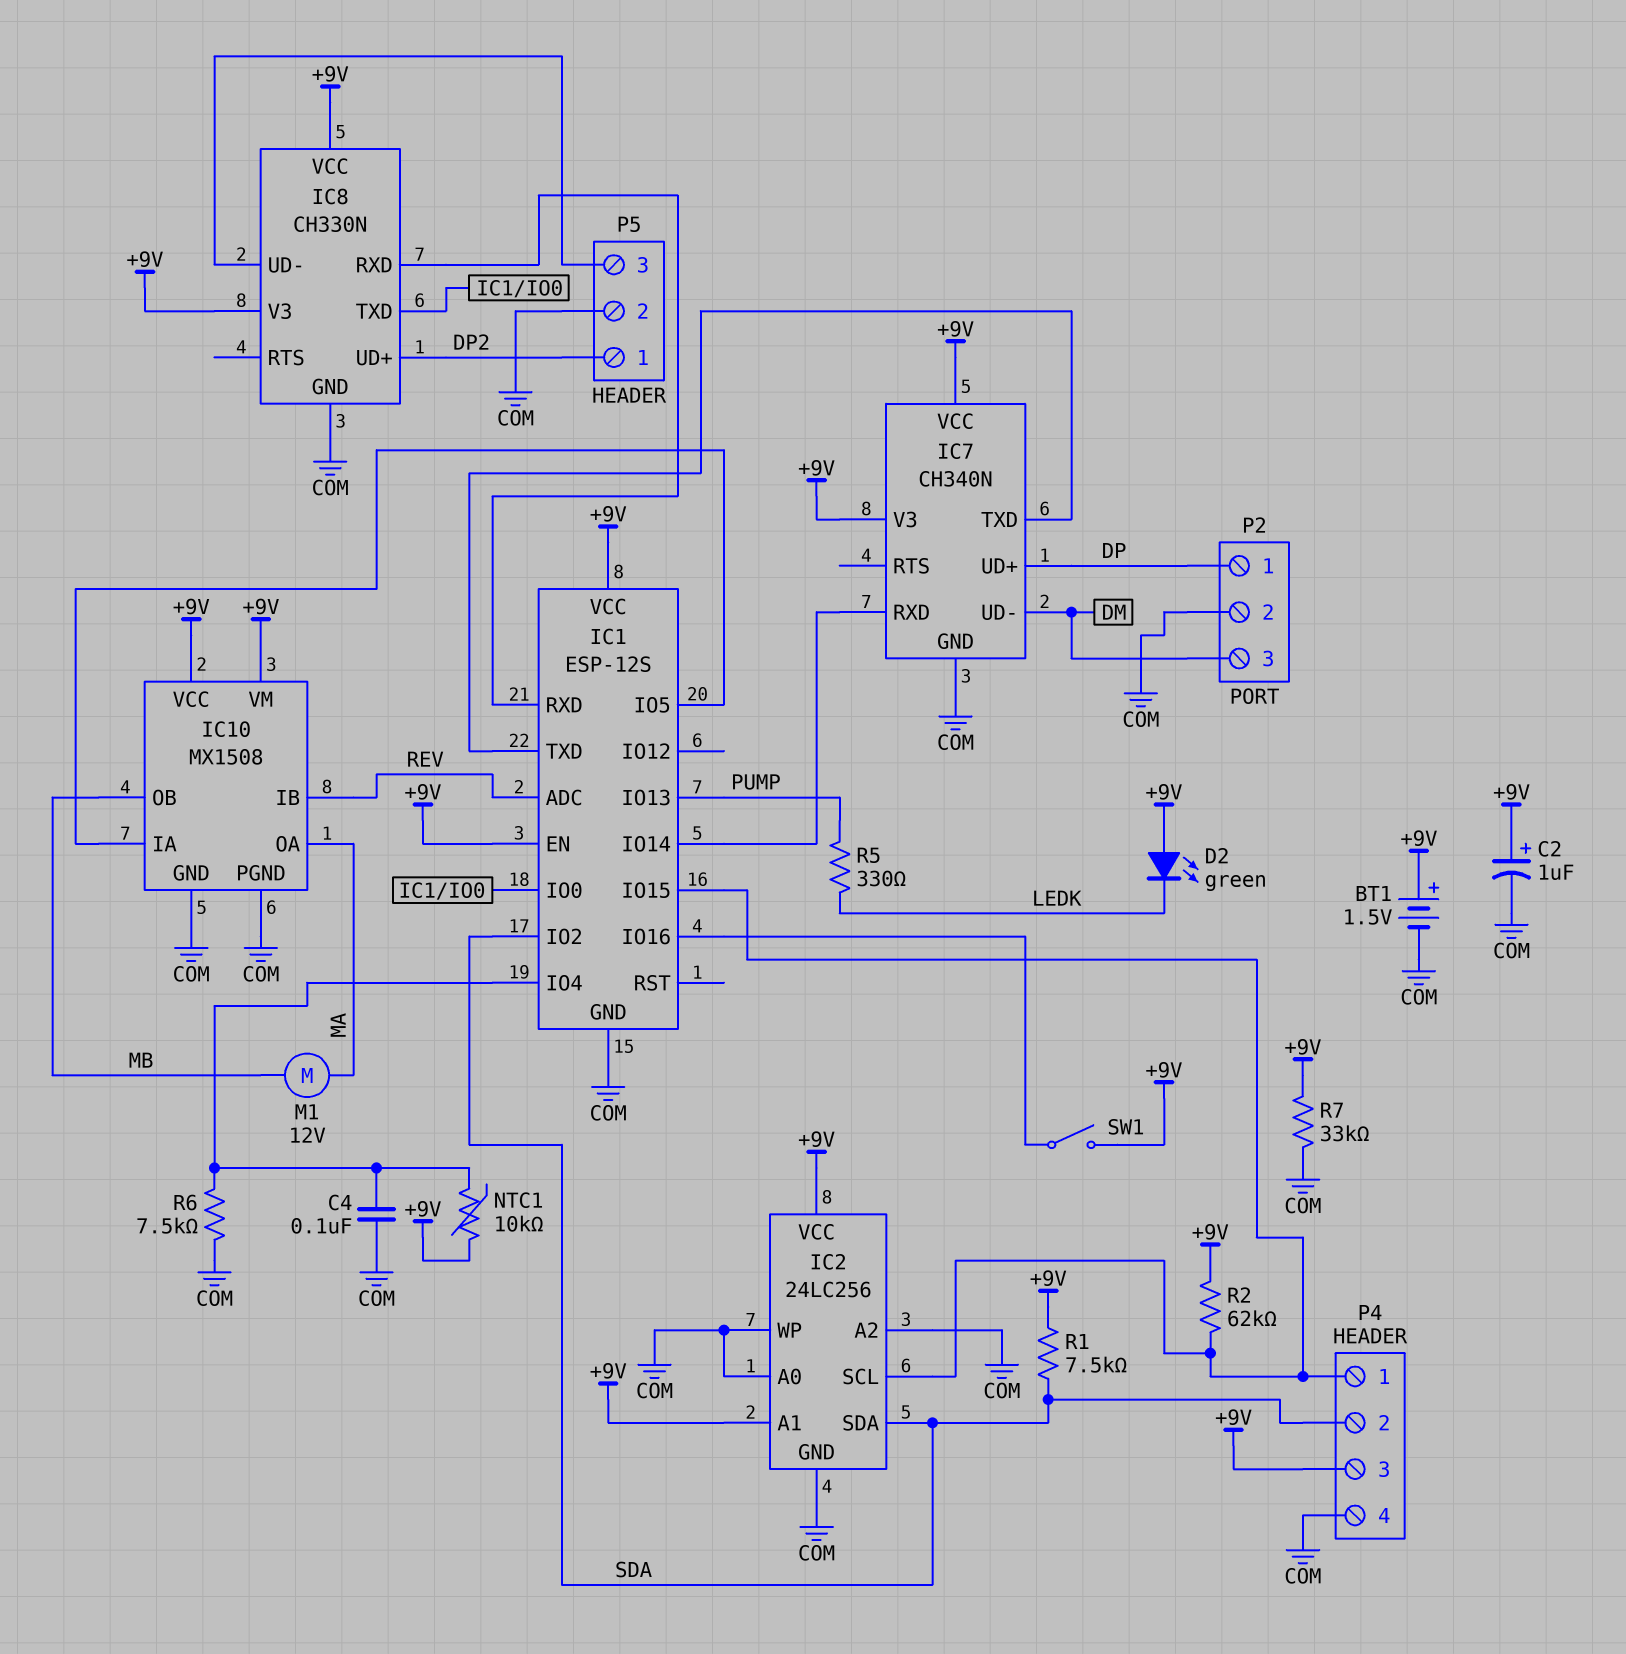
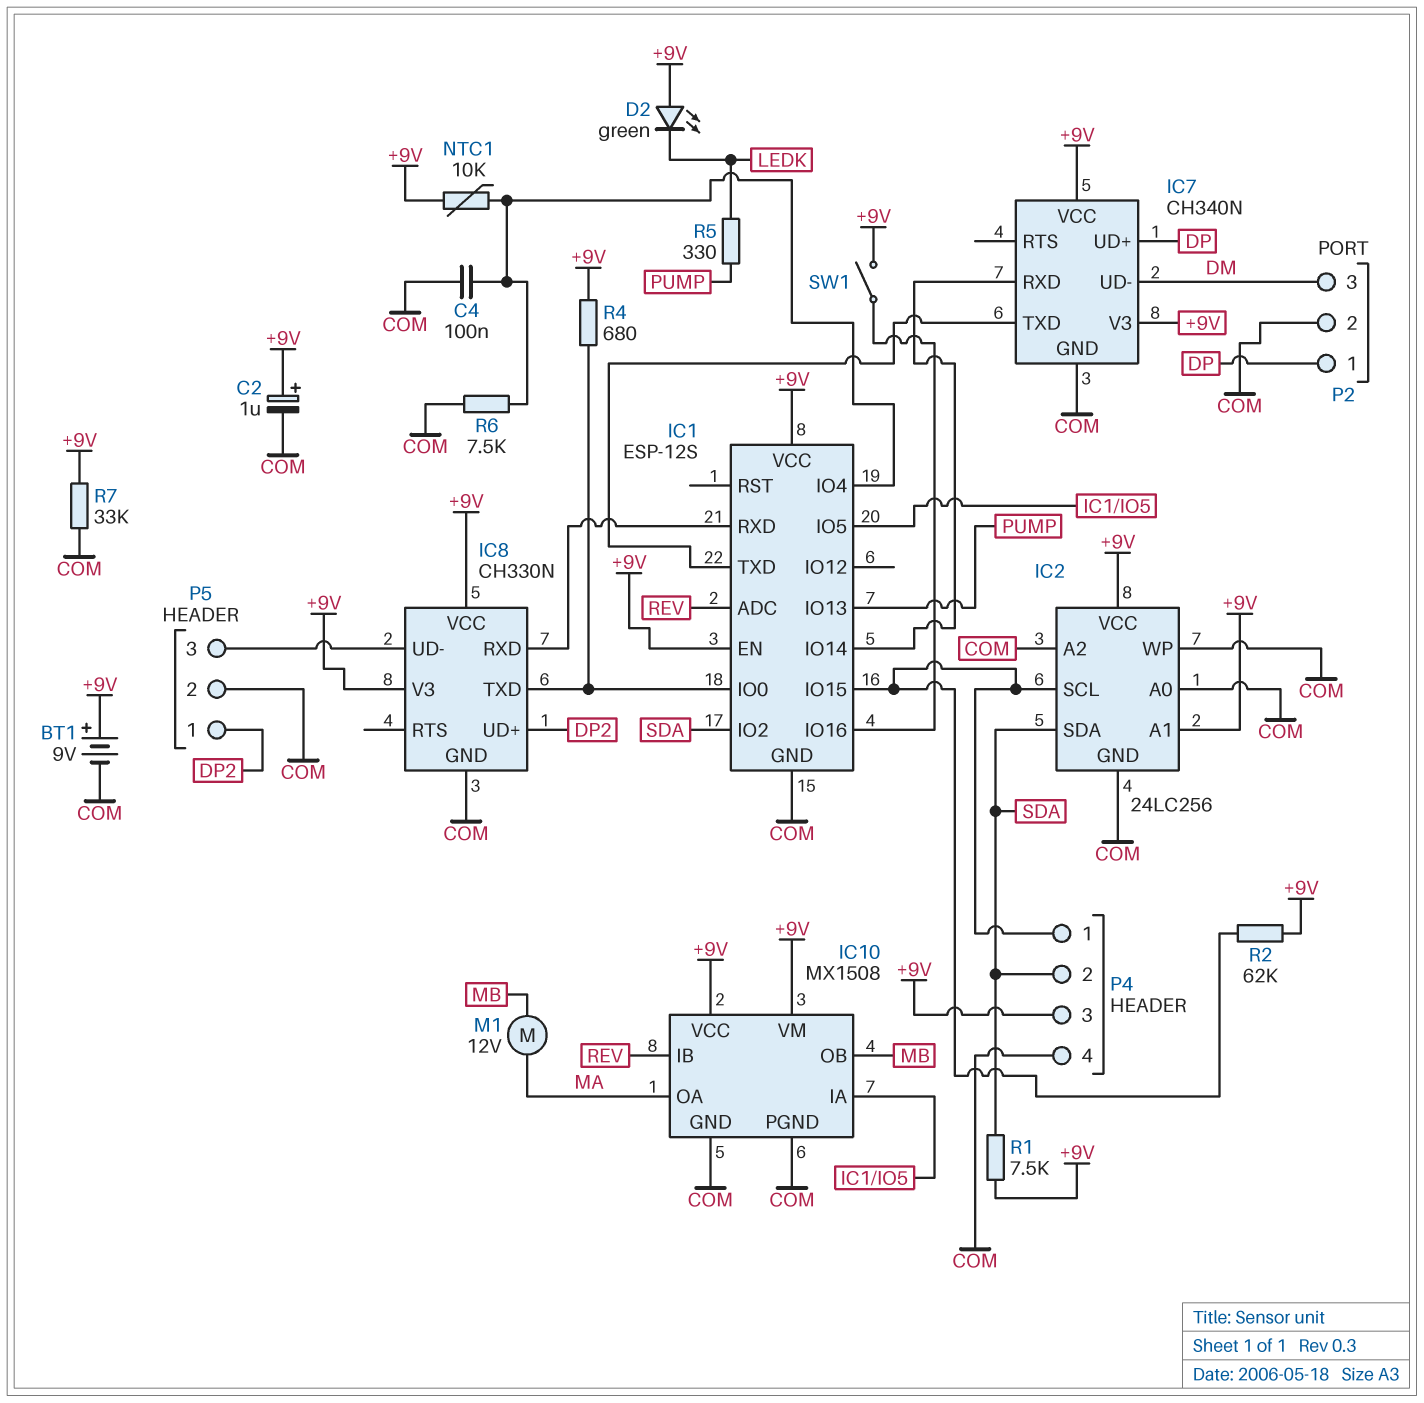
BT1: 1.5V (plus +9V, minus COM) -> 9V (plus +9V, minus COM)
R4: none -> 680 (+9V, IC1/IO0)

